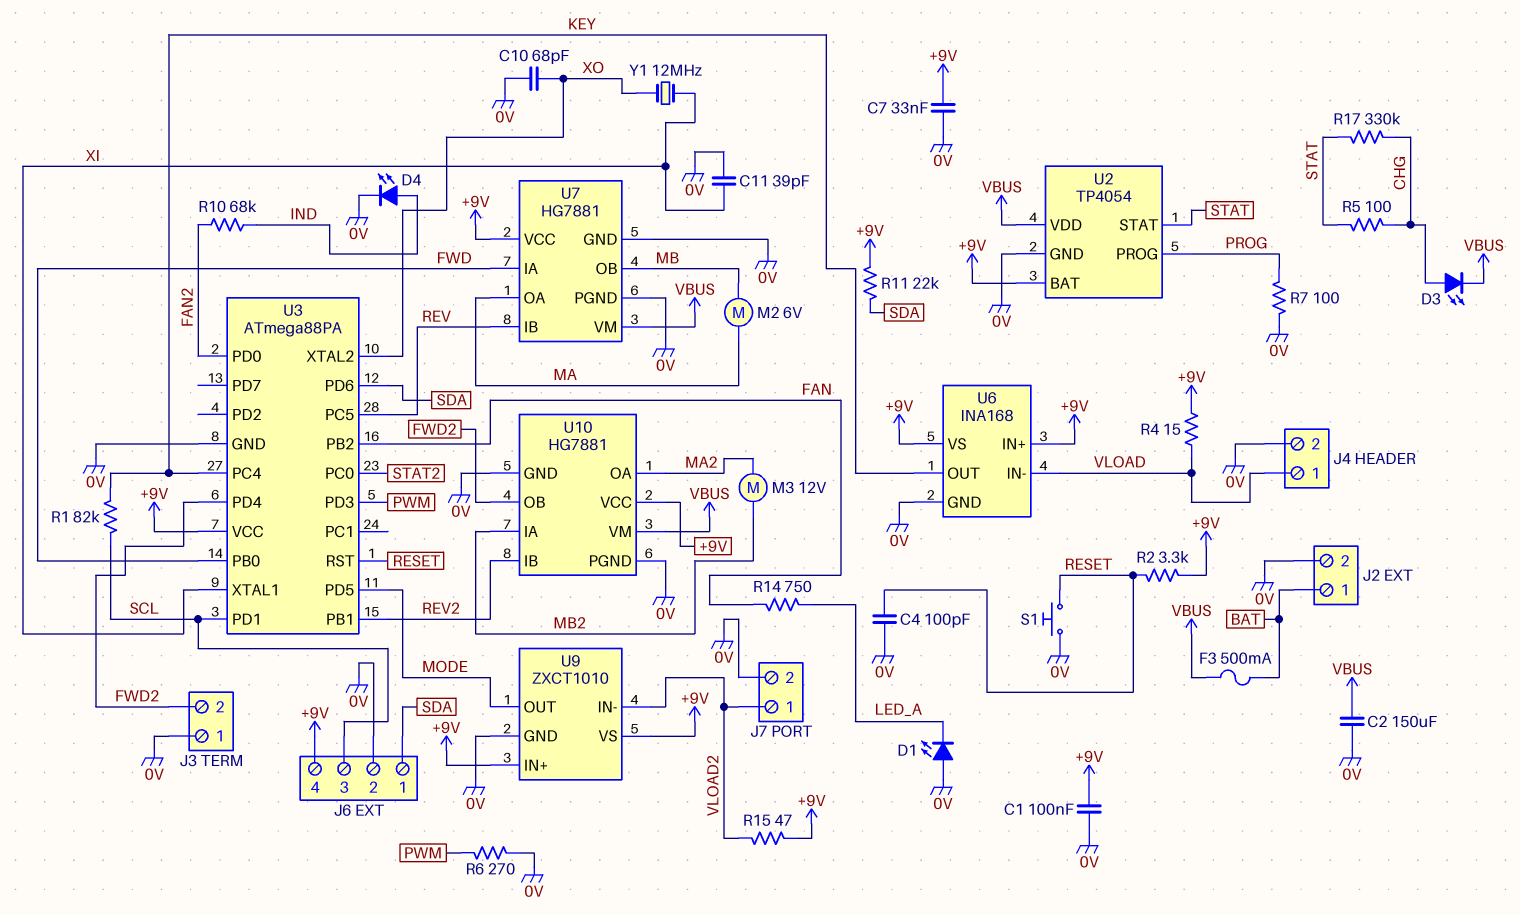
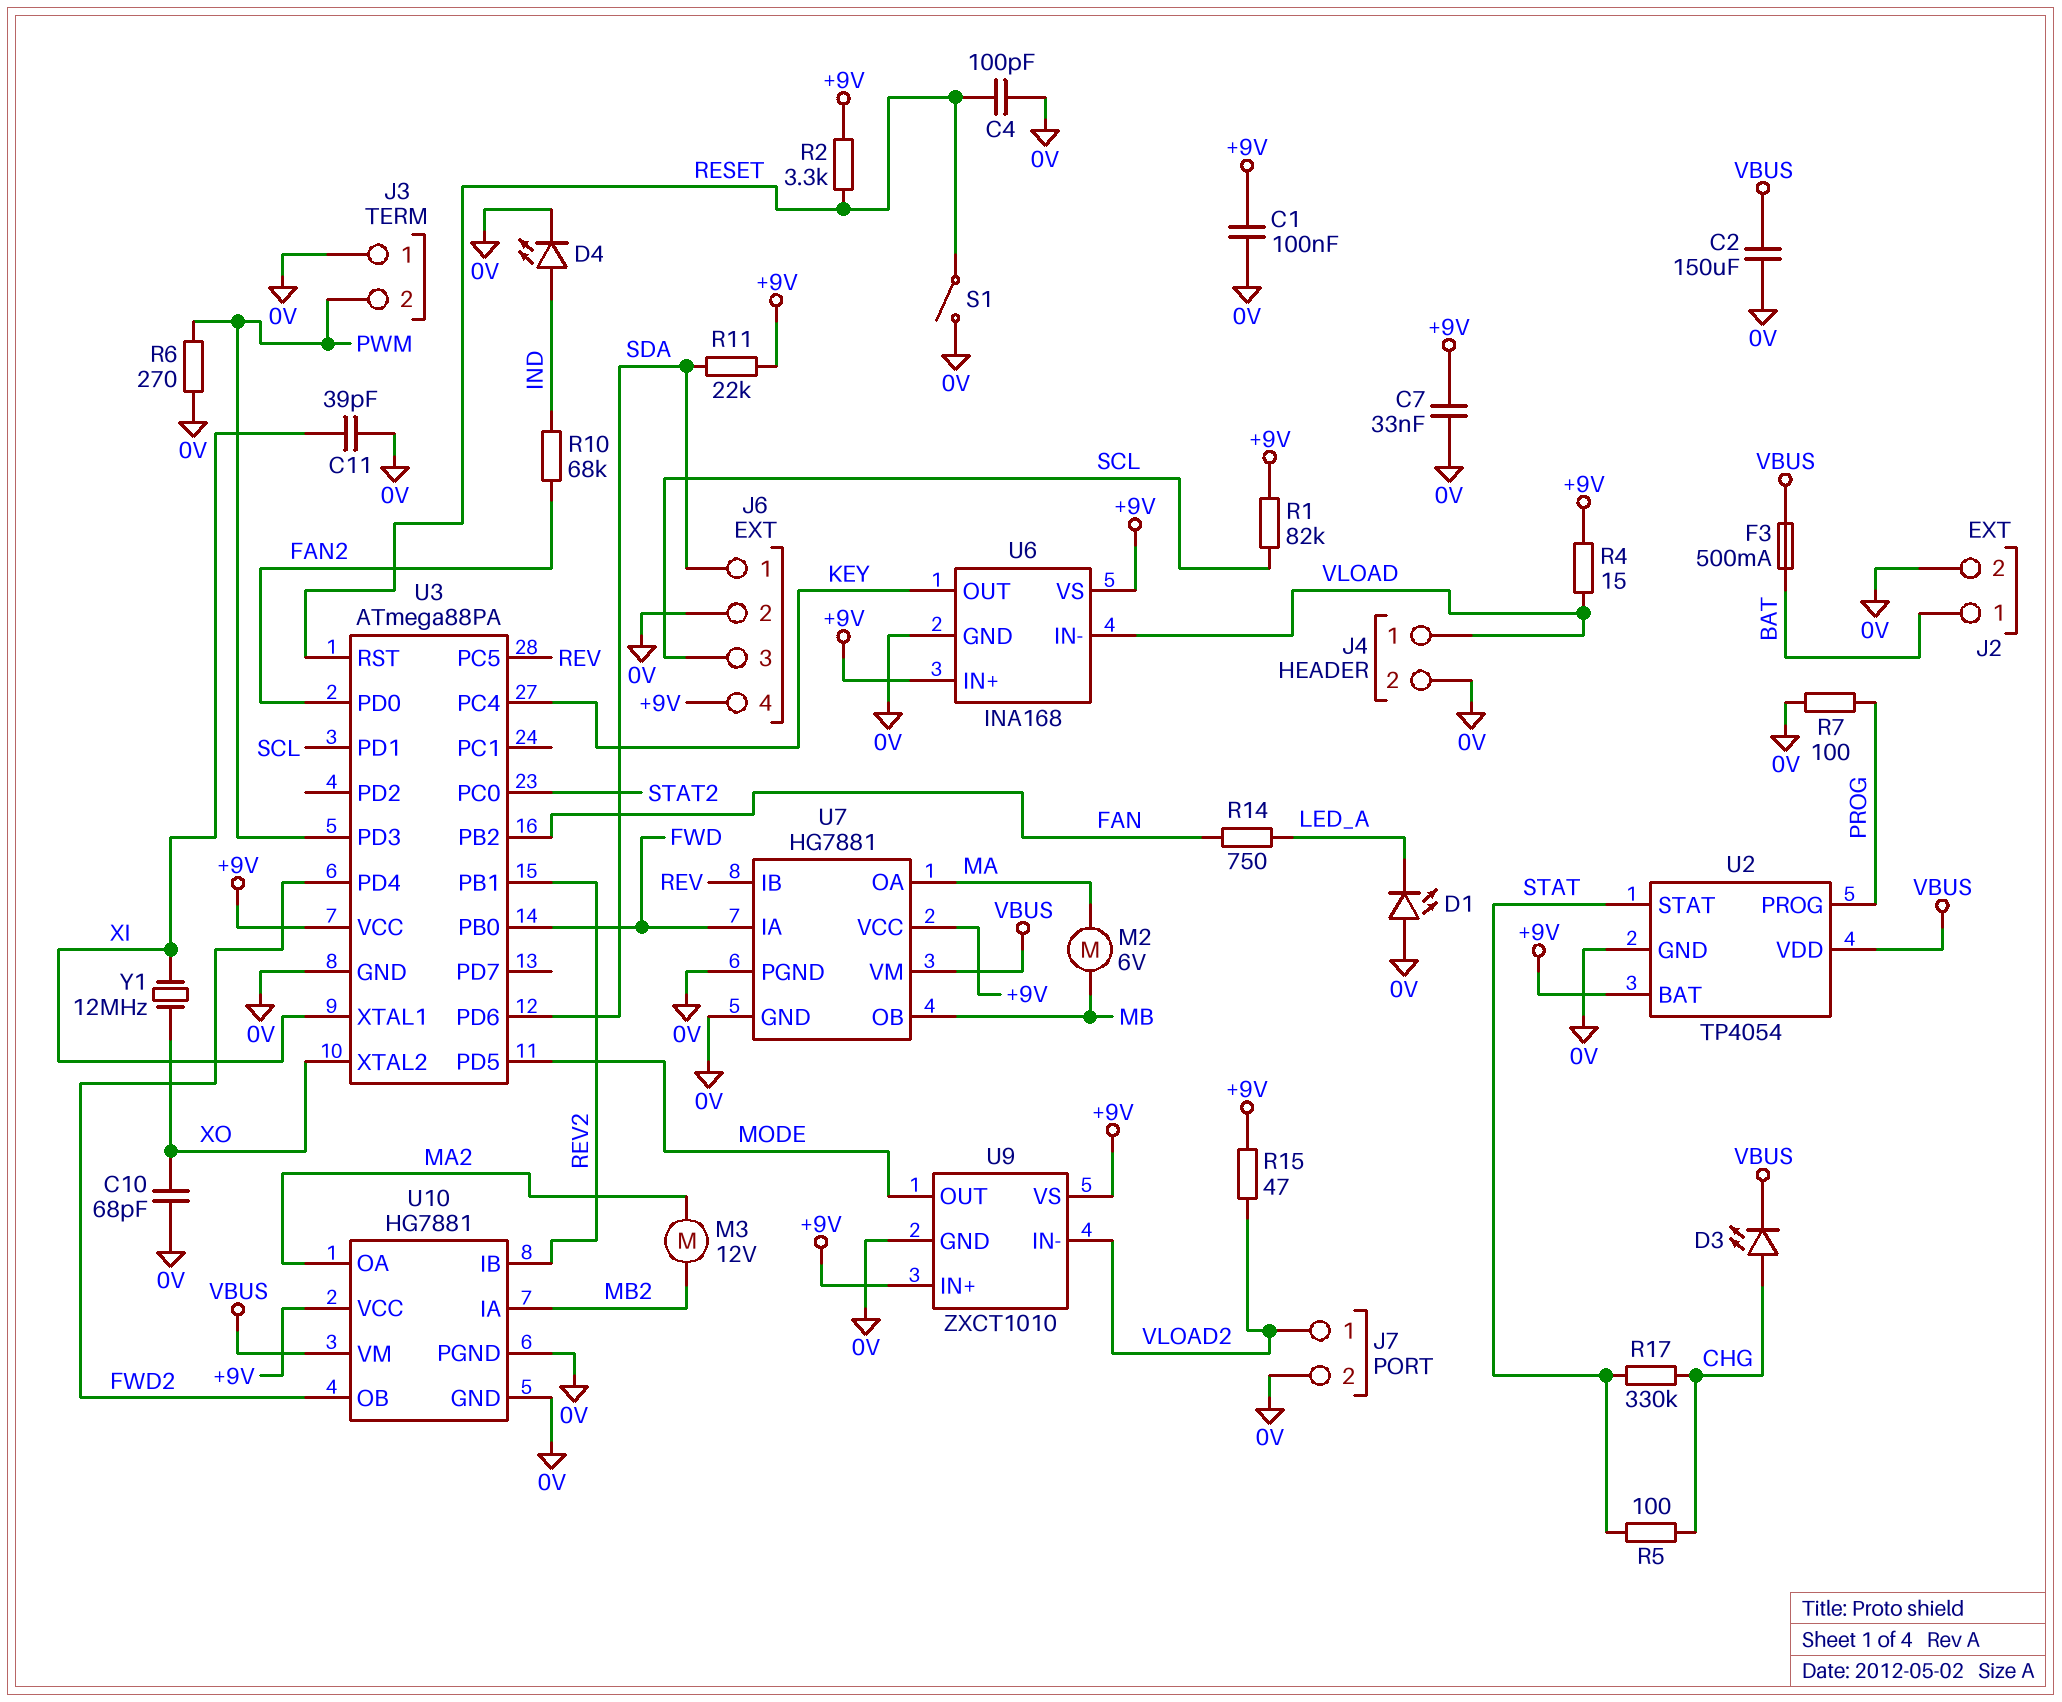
J3 pin 2: FWD2 -> PWM
R1: 82k (KEY, SCL) -> 82k (+9V, SCL)
S1: button (0V, RESET) -> switch (0V, RESET)

